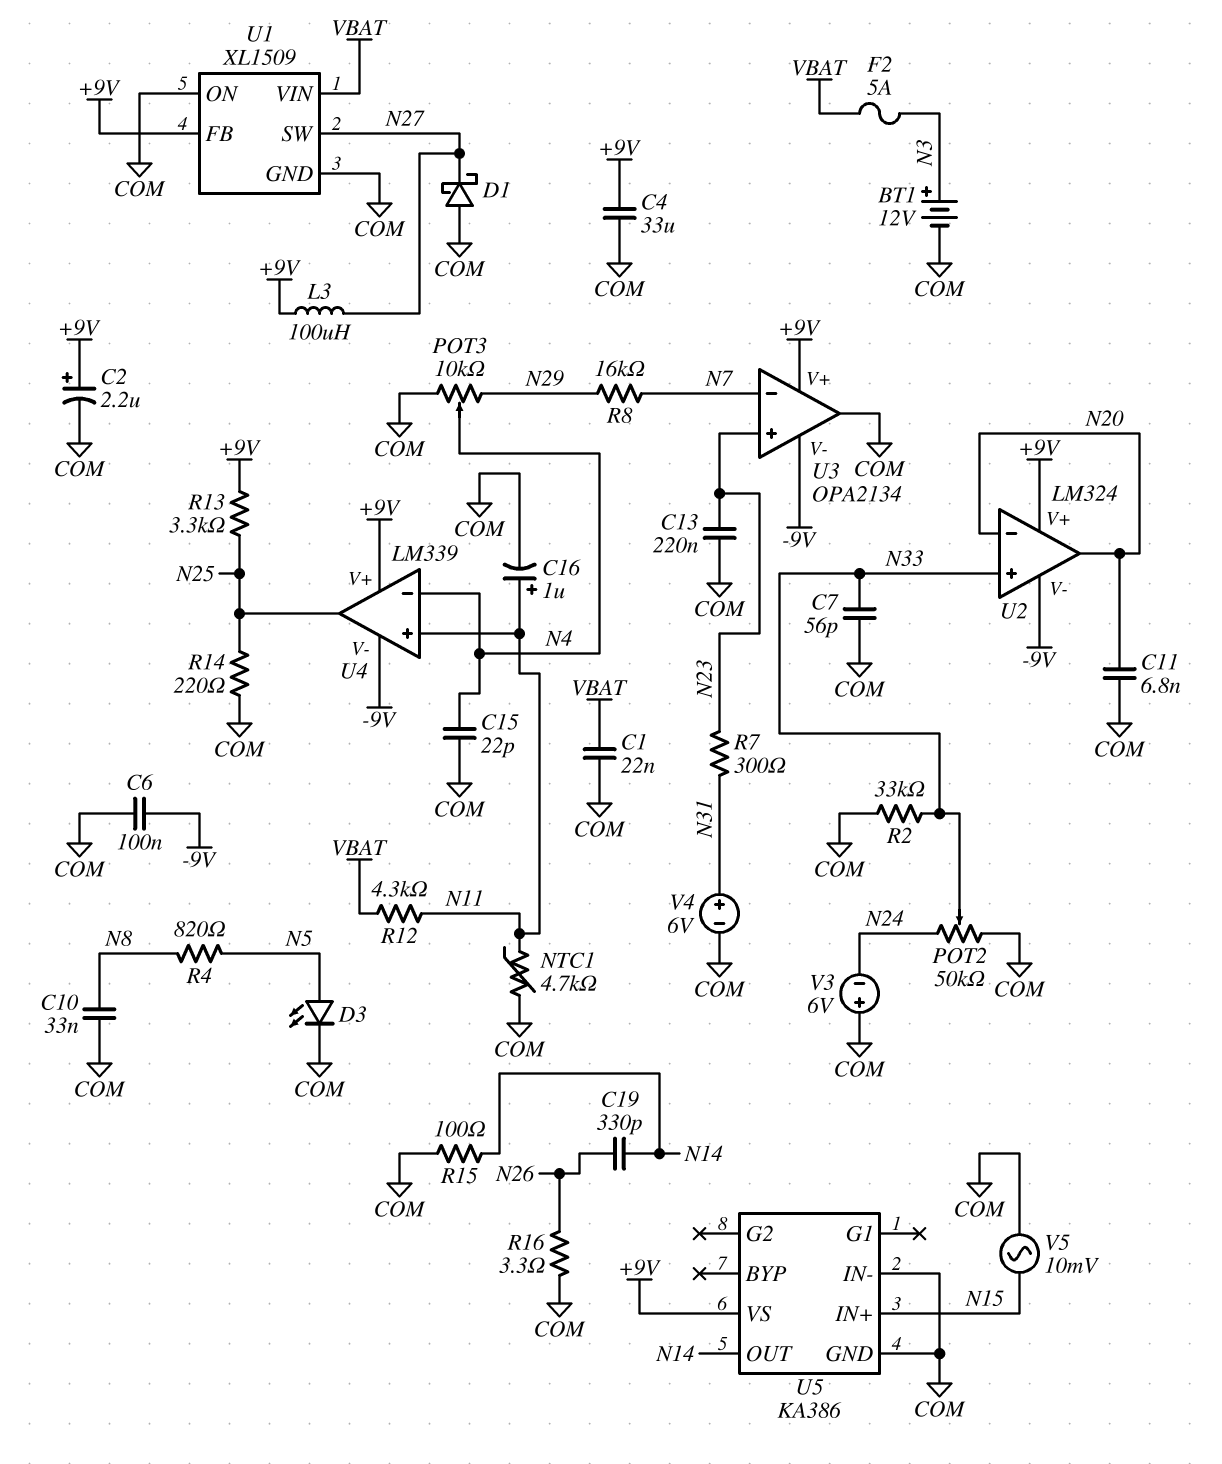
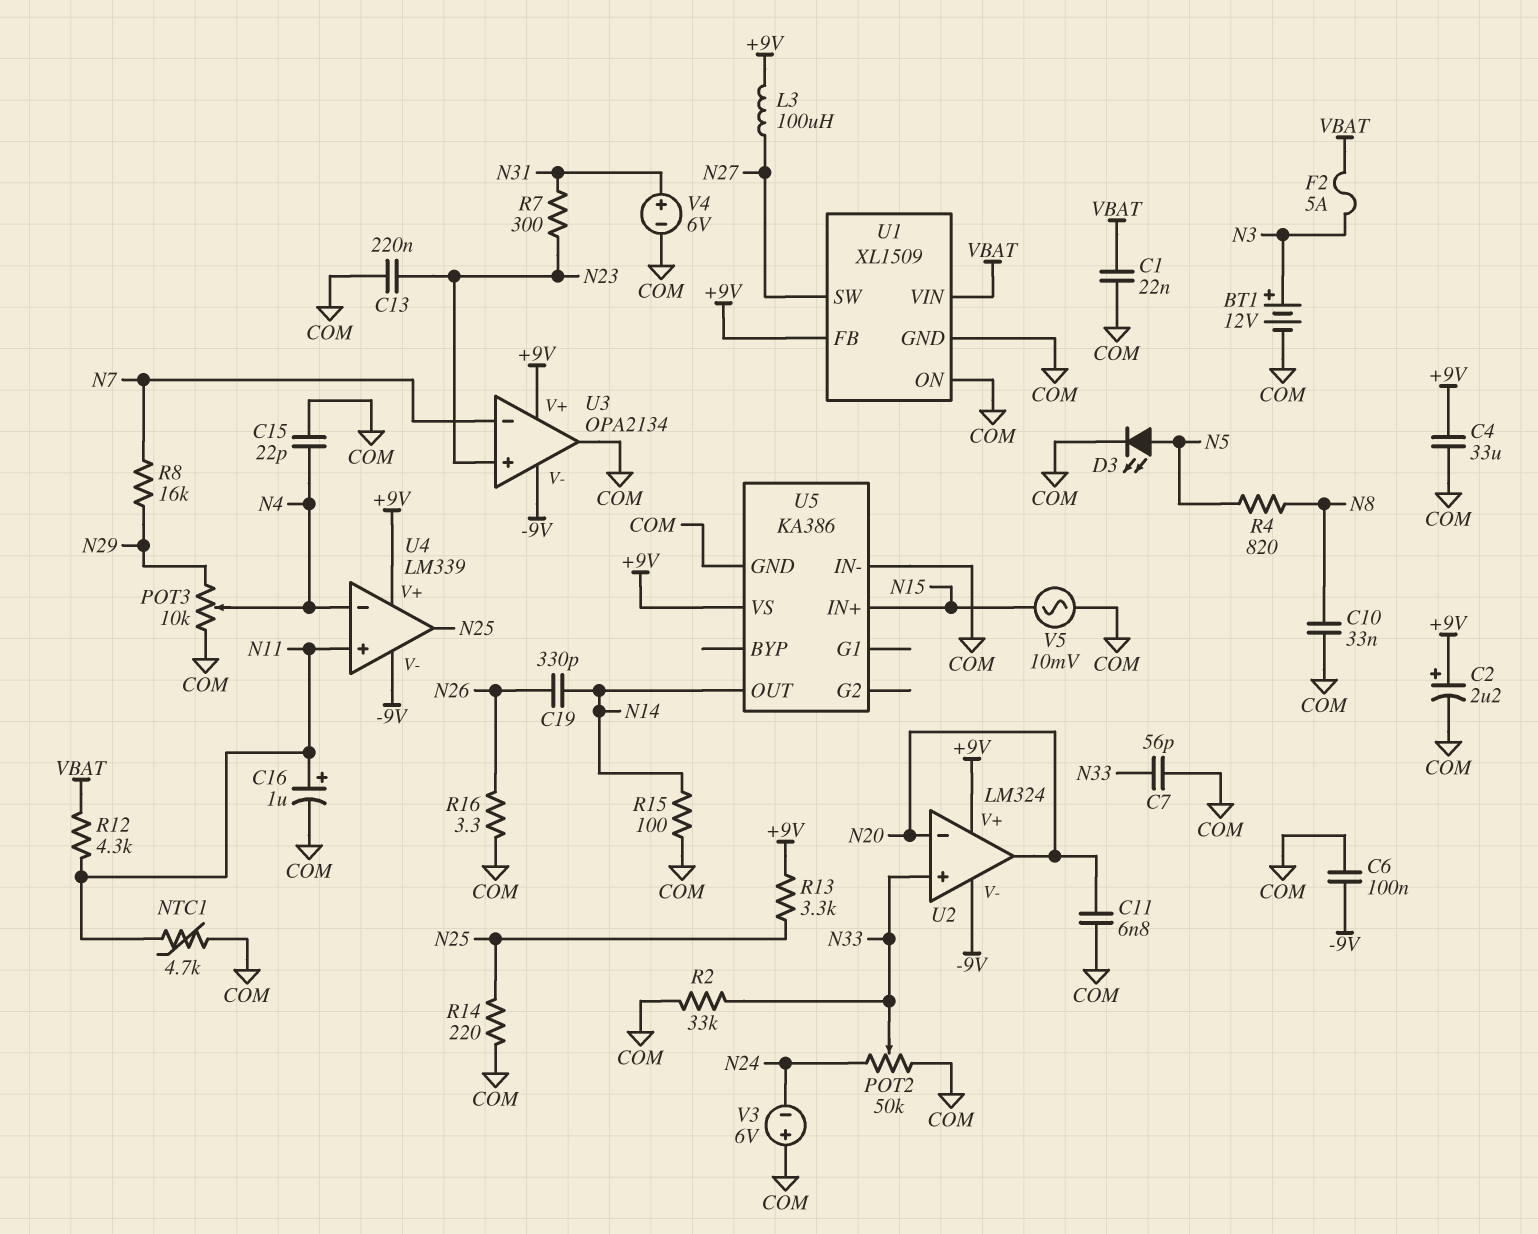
D1: schottky (A COM, K N27) -> none

